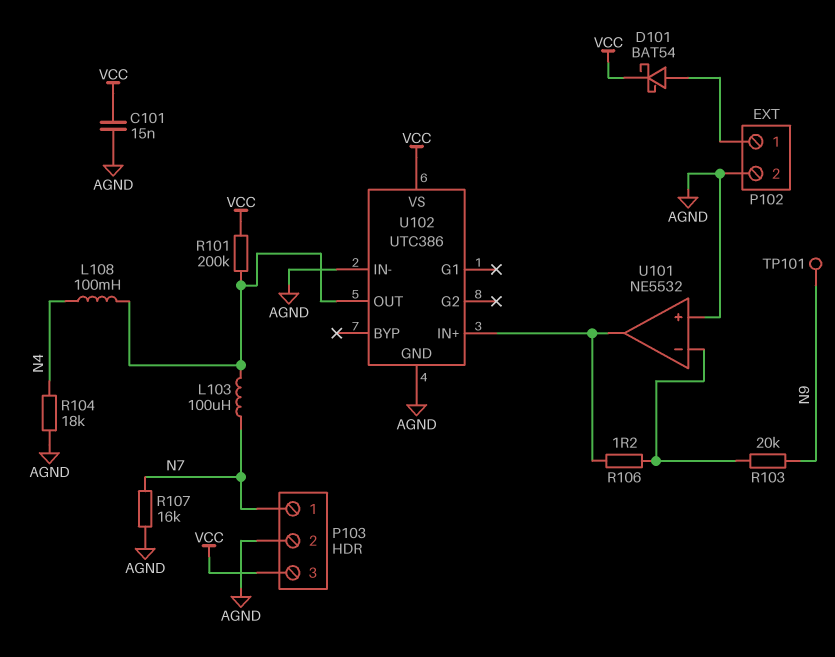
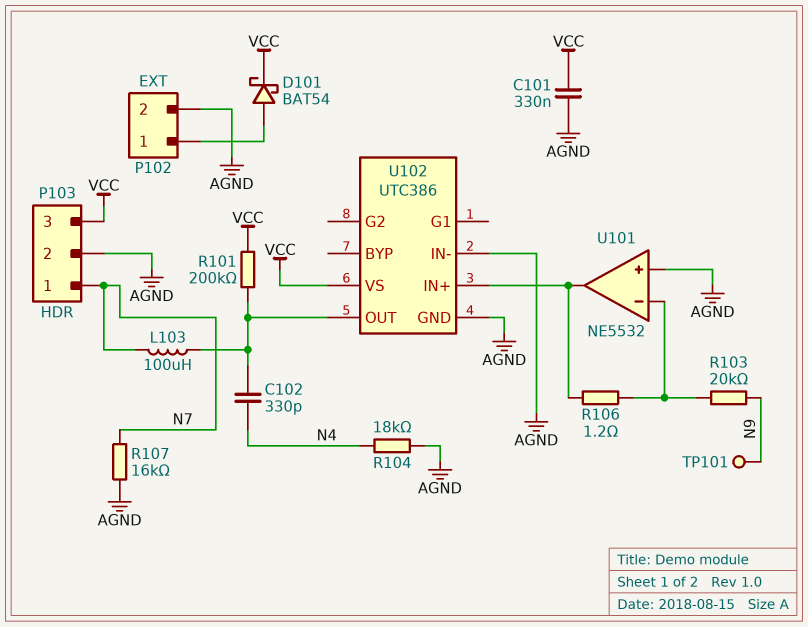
C101: 15nF (AGND, VCC) -> 330nF (AGND, VCC)
C102: none -> 330pF (N4, U102/OUT)
L108: 100mH (N4, U102/OUT) -> none

